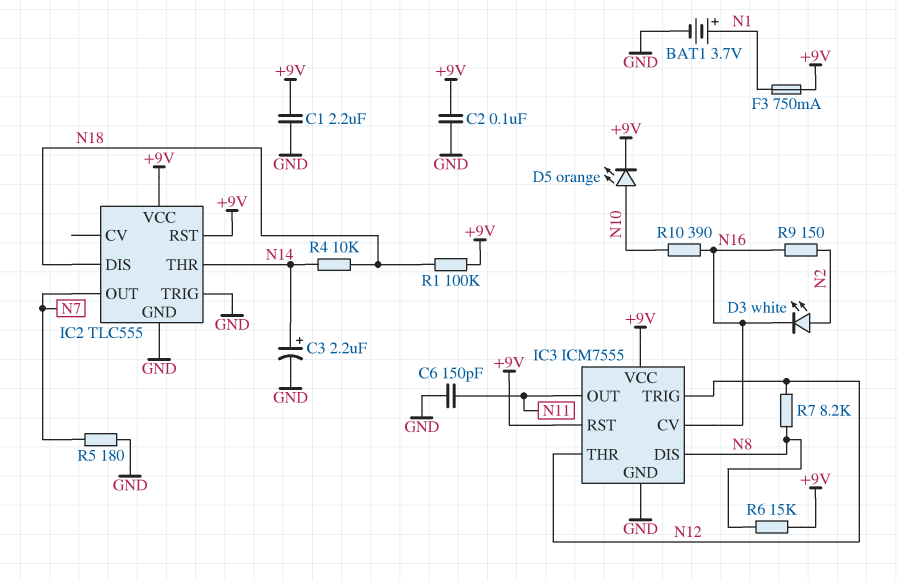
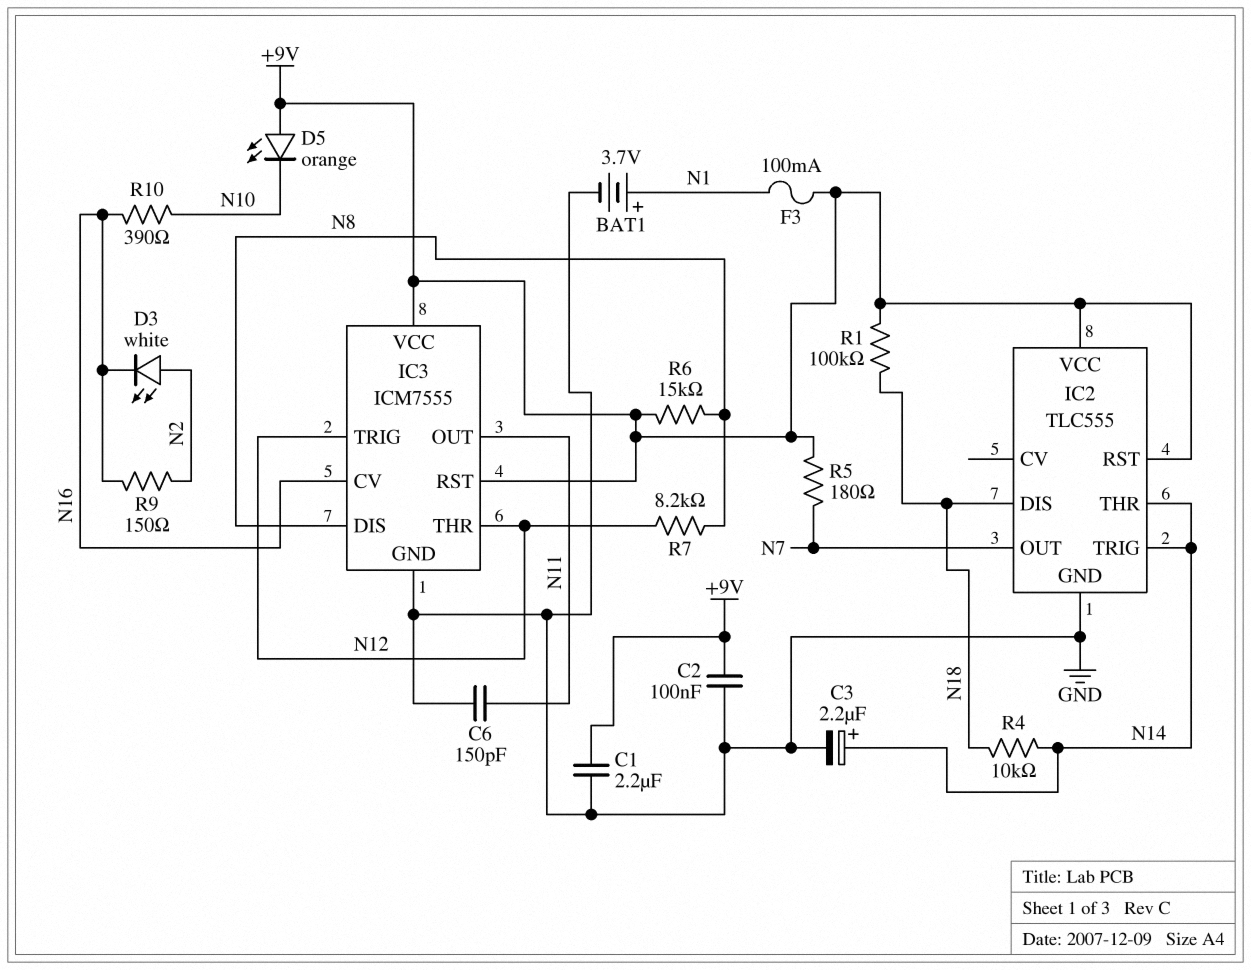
D5: LED orange (A N10, K +9V) -> LED orange (A +9V, K N10)
F3: 750mA (+9V, N1) -> 100mA (+9V, N1)
IC2 pin TRIG: GND -> N14
R5: 180 (GND, N7) -> 180 (+9V, N7)

